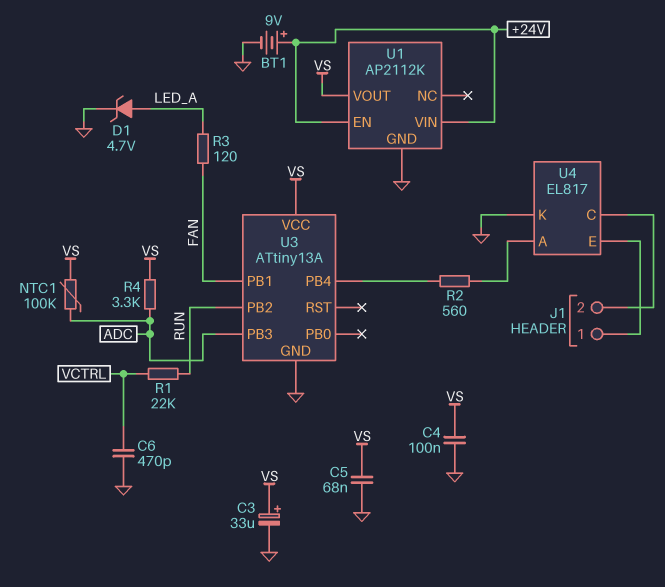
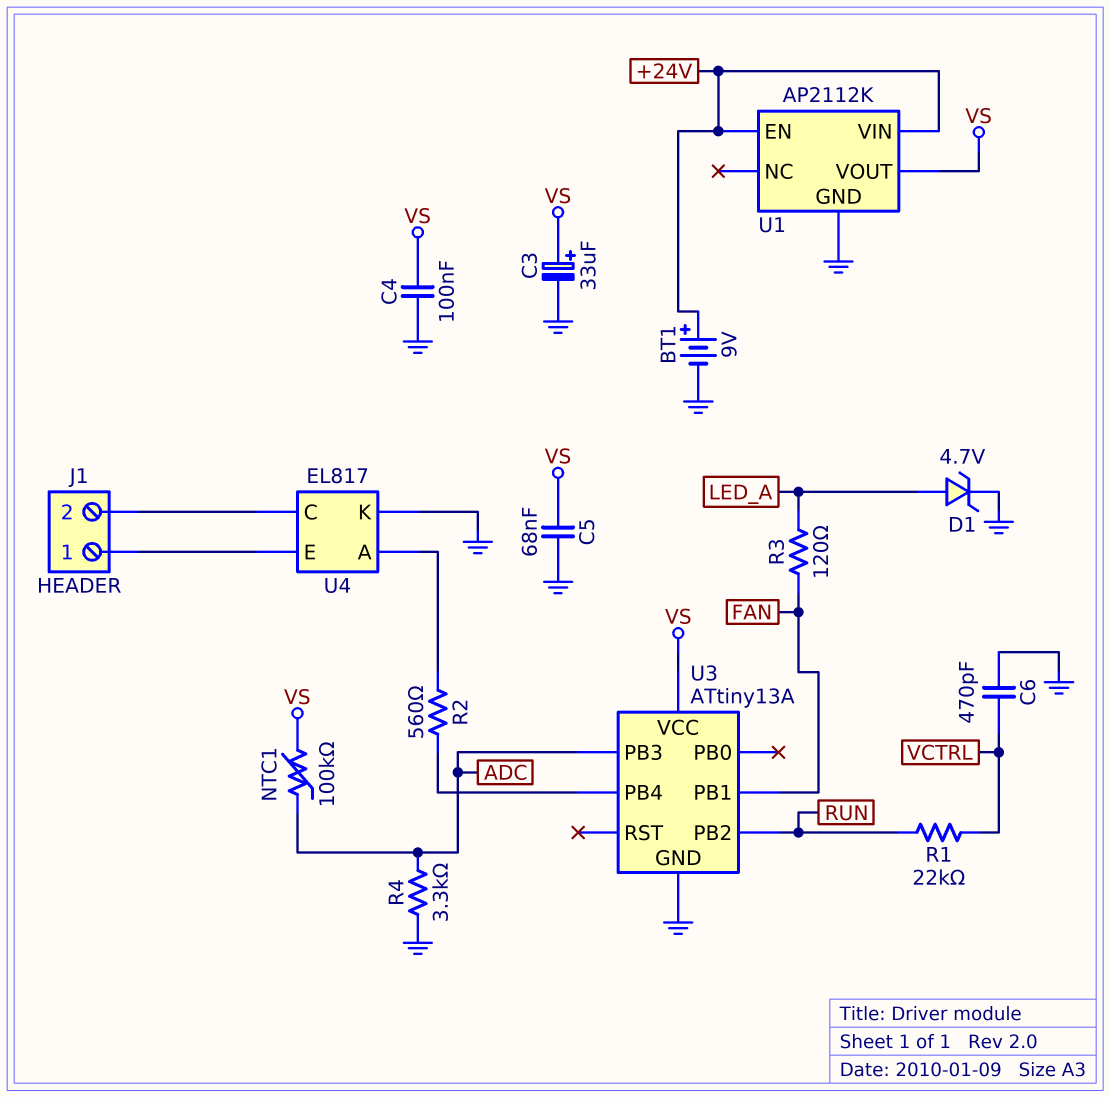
R4: 3.3k (ADC, VS) -> 3.3k (ADC, GND)

